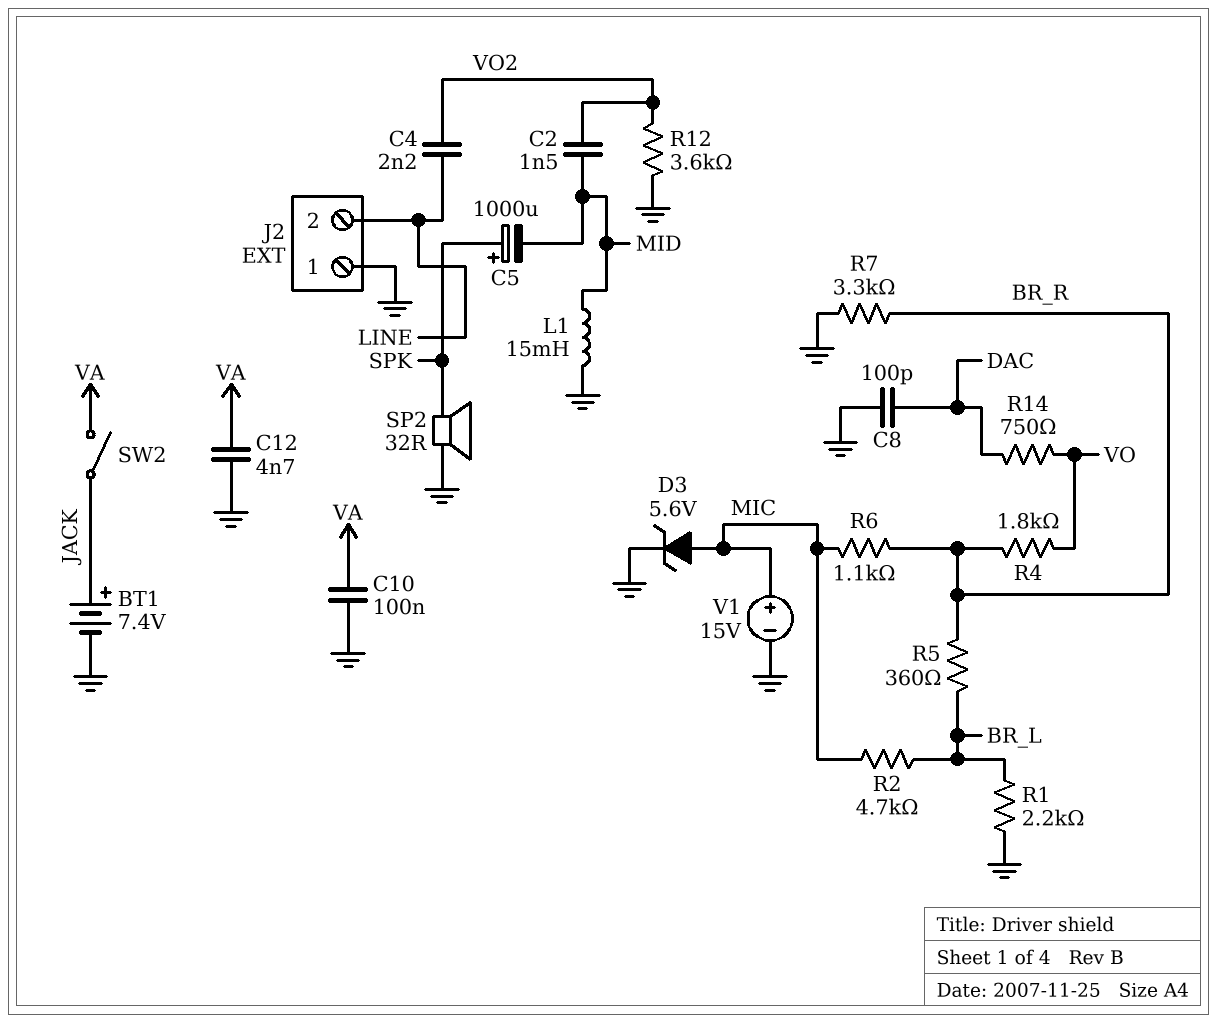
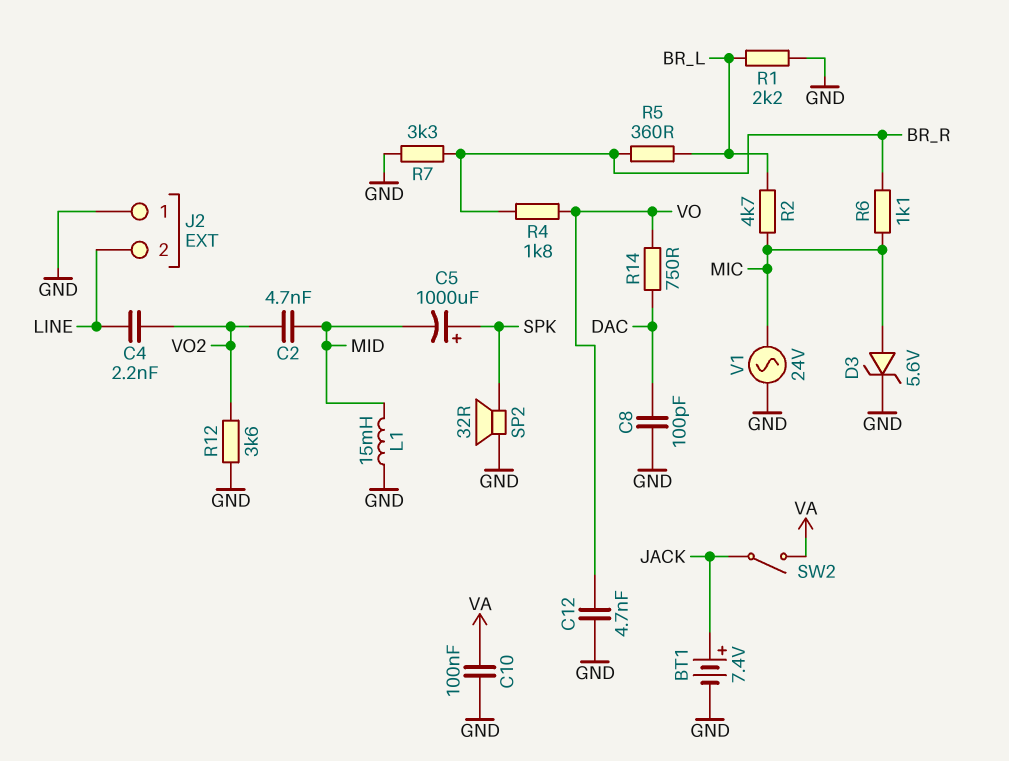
C2: 1.5nF (MID, VO2) -> 4.7nF (MID, VO2)
C12: 4.7nF (GND, VA) -> 4.7nF (GND, VO)
V1: 15V (plus MIC, minus GND) -> AC 24V (GND, MIC)

